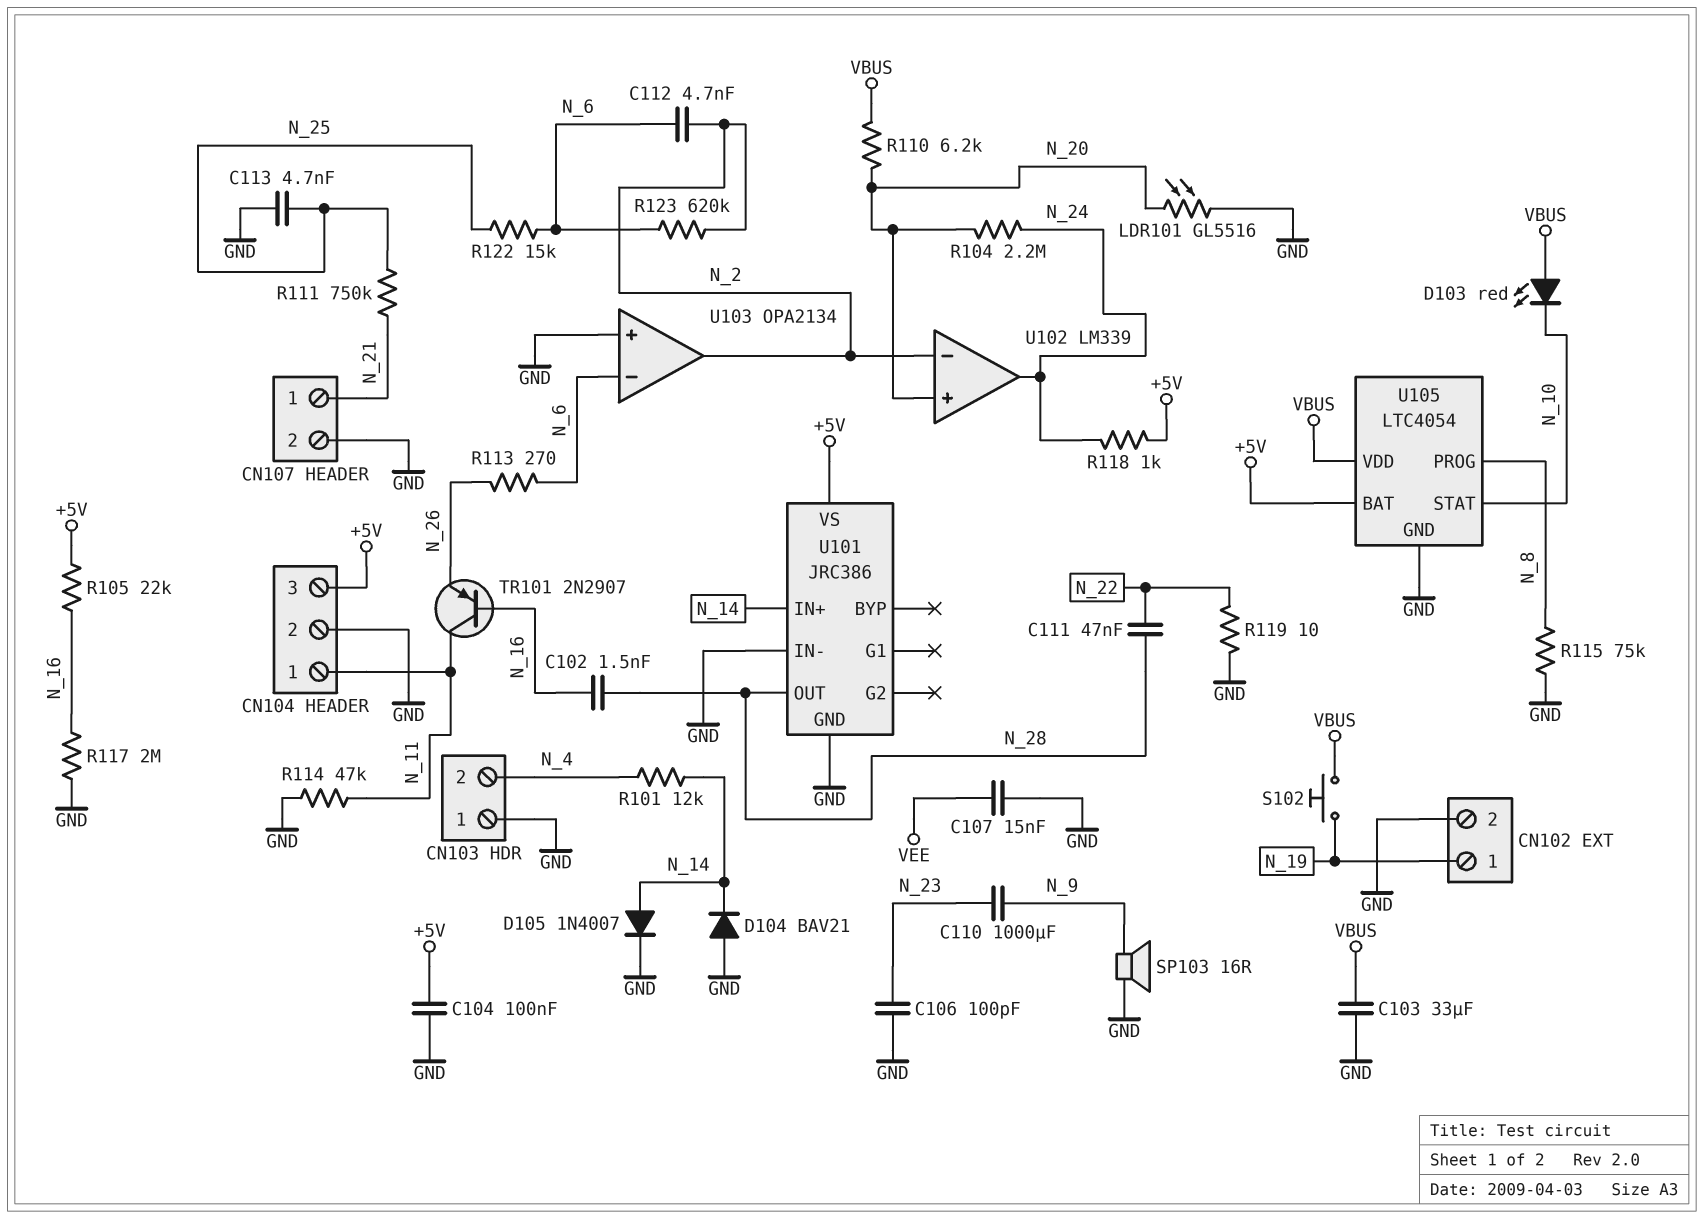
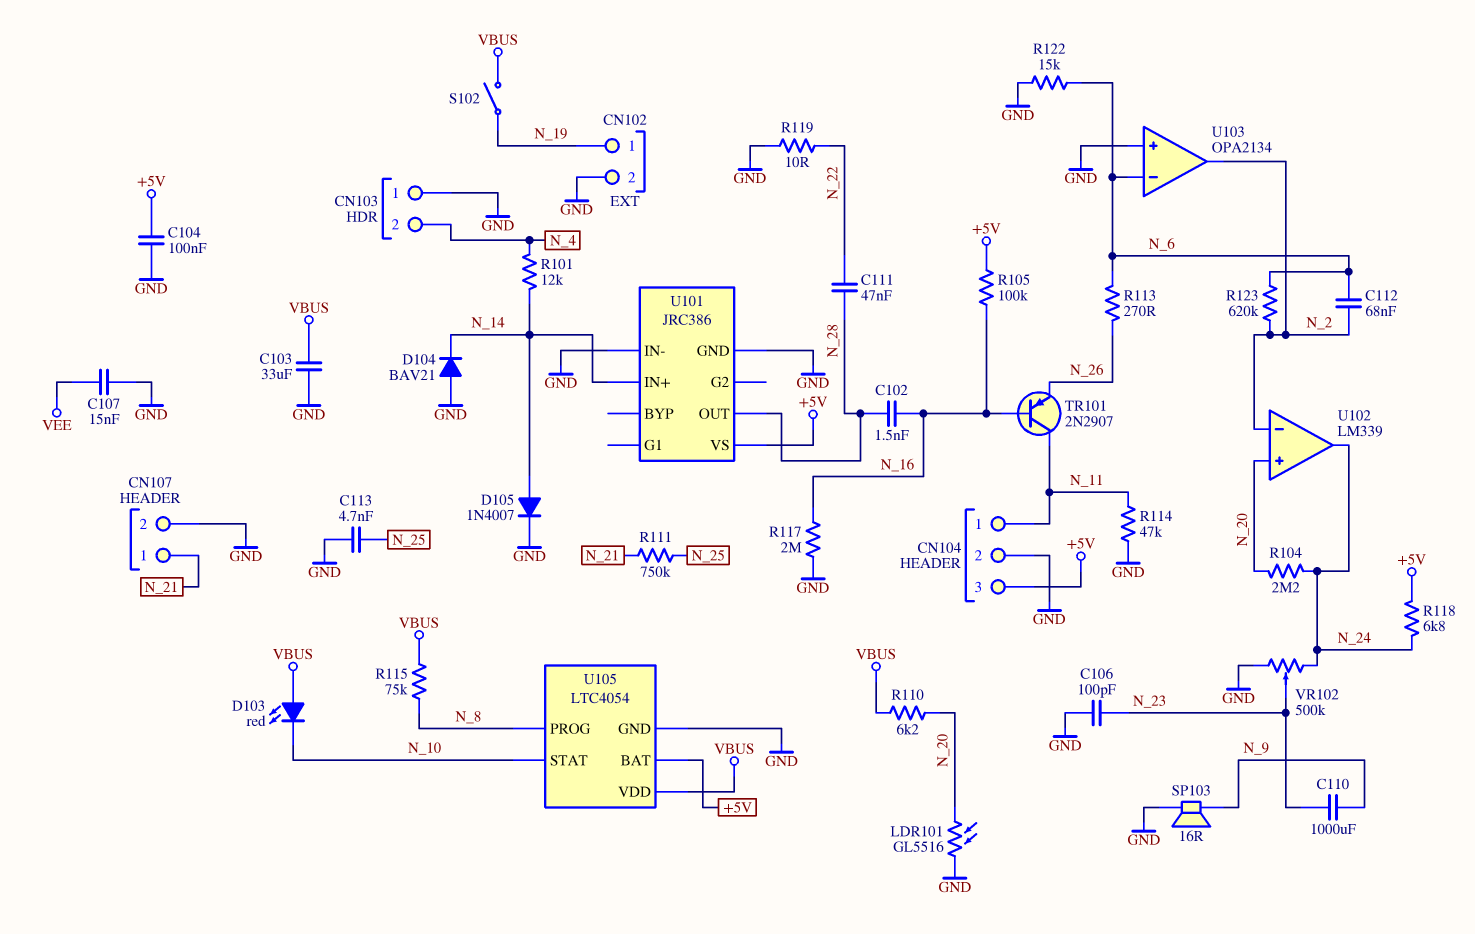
C112: 4.7nF (N_2, N_6) -> 68nF (N_2, N_6)
R105: 22k (+5V, N_16) -> 100k (+5V, N_16)
R115: 75k (GND, N_8) -> 75k (N_8, VBUS)
R118: 1k (+5V, N_24) -> 6.8k (+5V, N_24)
R122: 15k (N_6, N_25) -> 15k (GND, N_6)
S102: button (N_19, VBUS) -> switch (N_19, VBUS)
VR102: none -> 500k (GND, N_24, wiper N_23)

